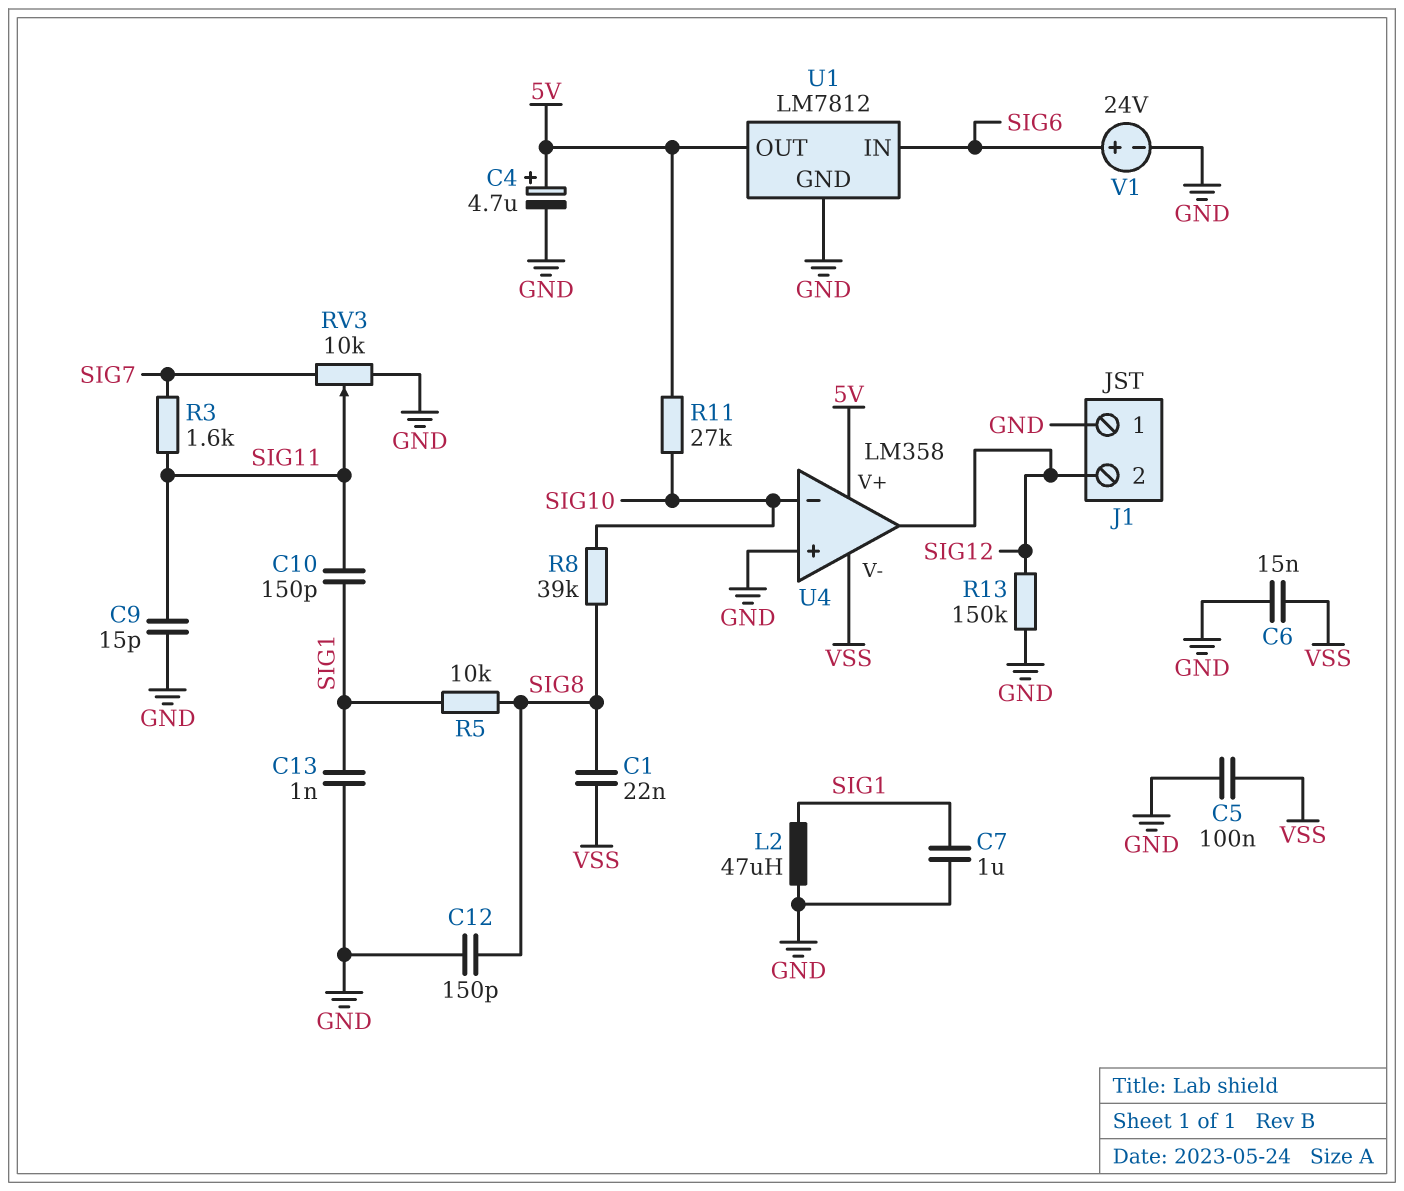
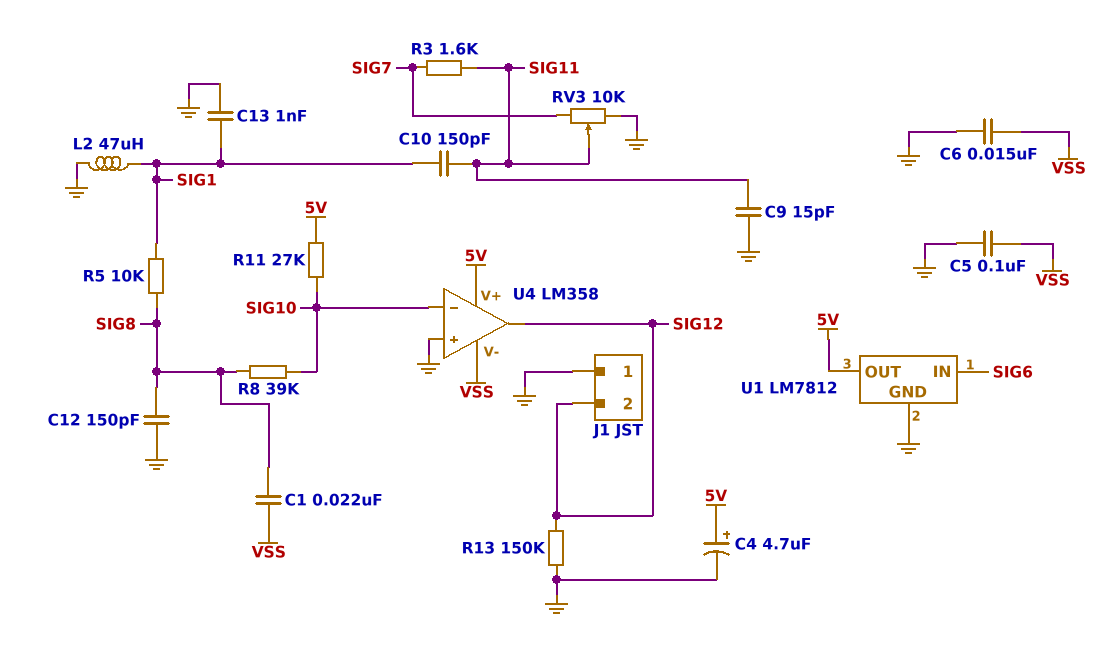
C7: 1uF (GND, SIG1) -> none
V1: 24V (plus SIG6, minus GND) -> none

